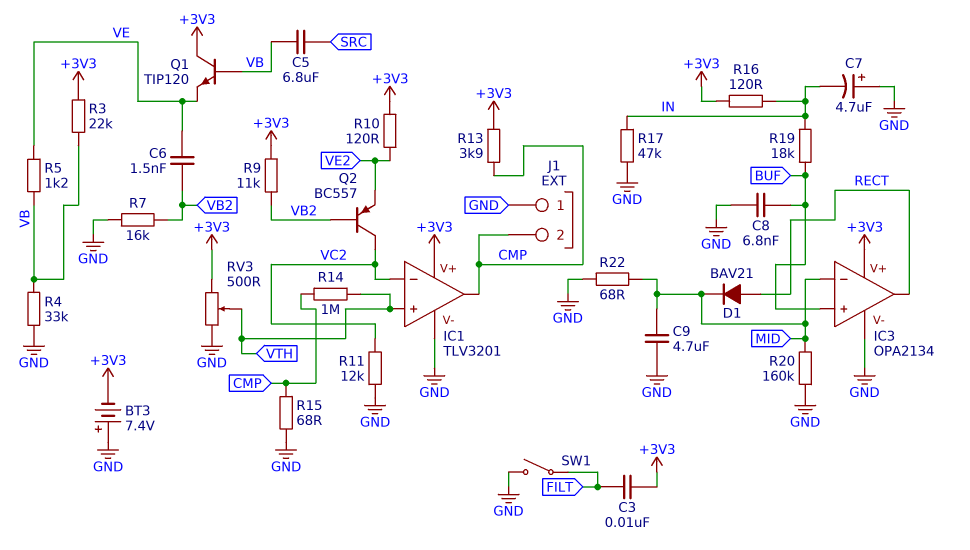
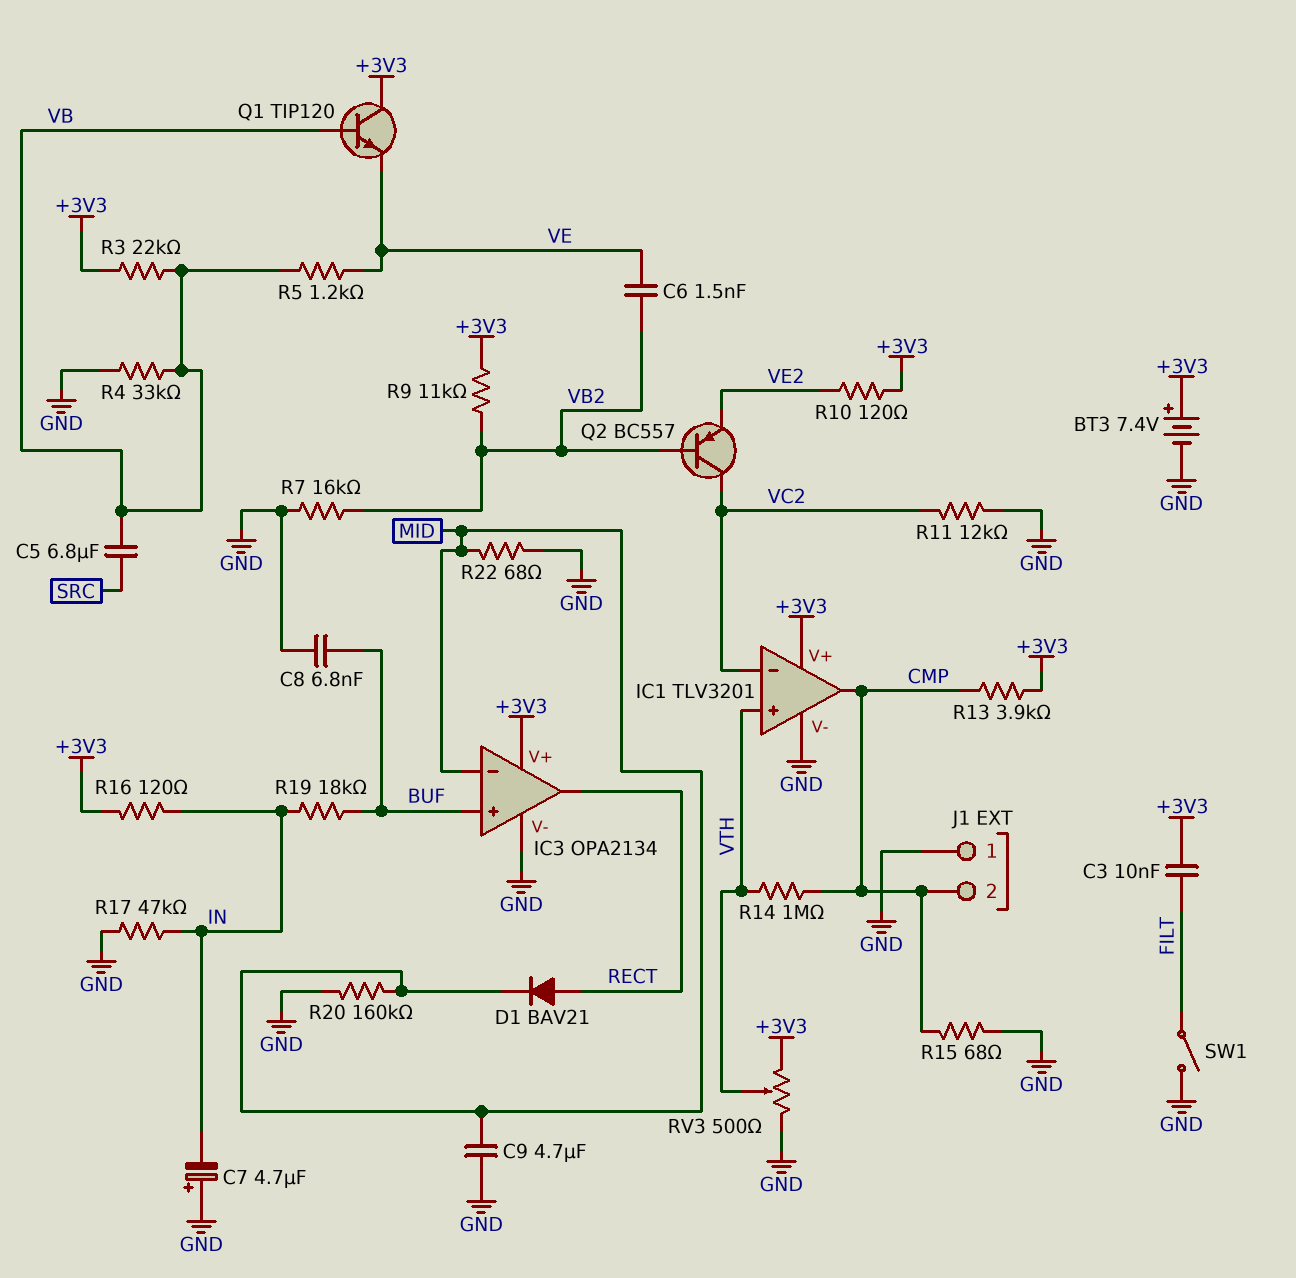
BT3: 7.4V (plus GND, minus +3V3) -> 7.4V (plus +3V3, minus GND)

